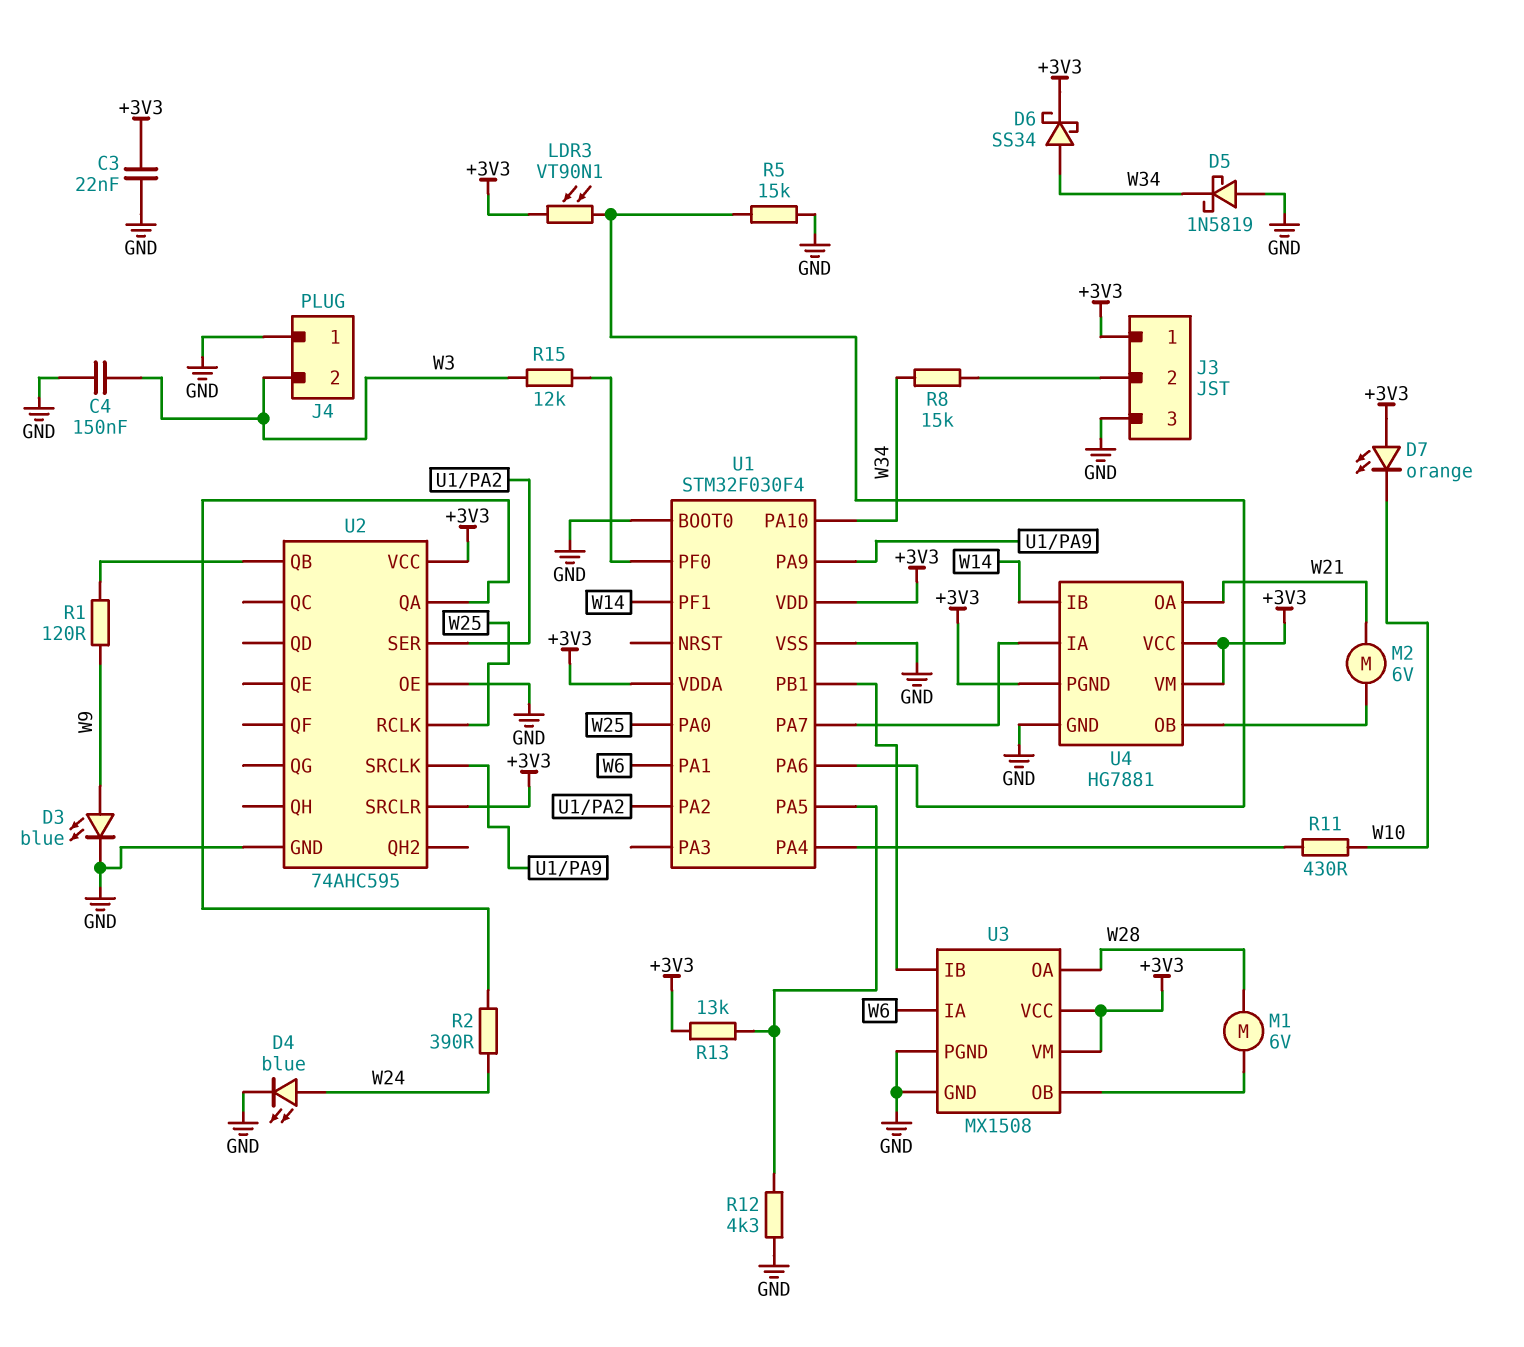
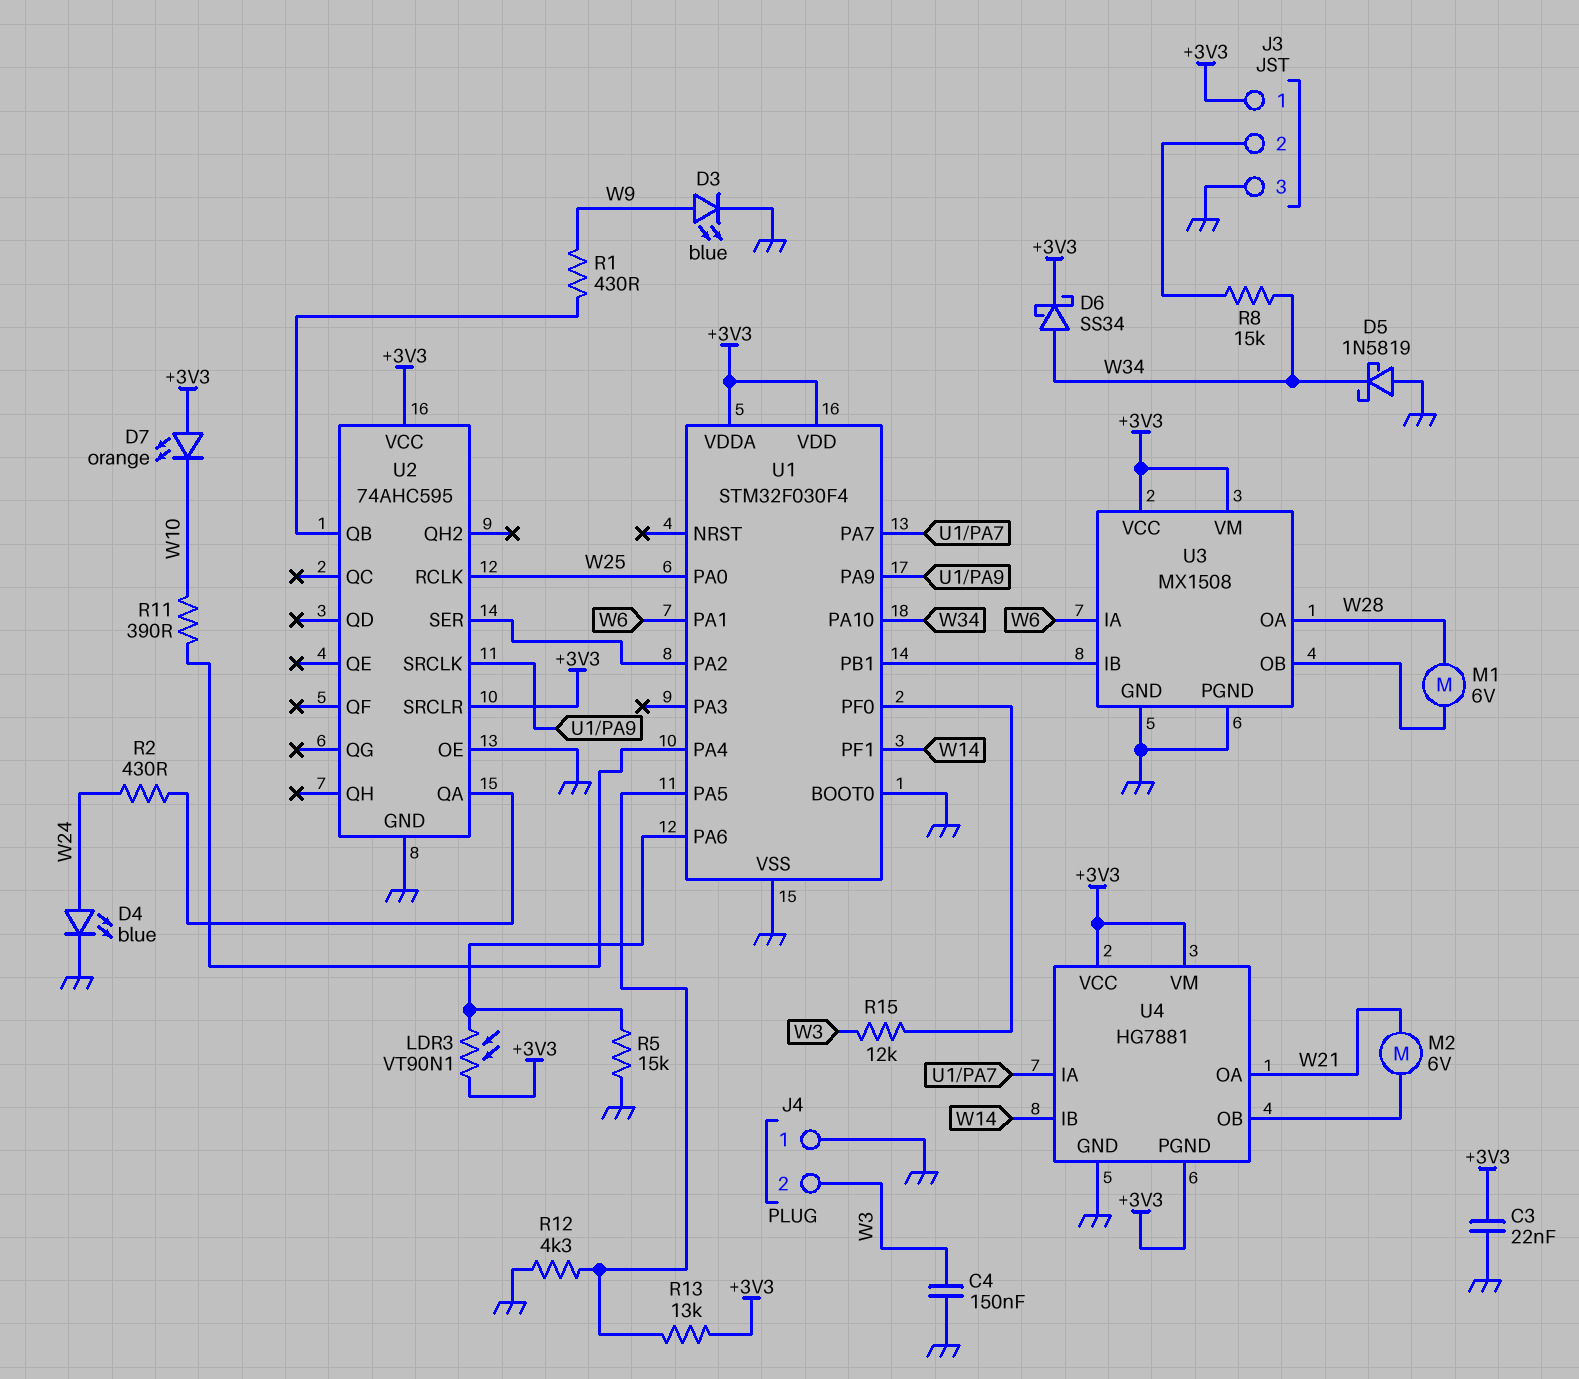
R1: 120 (U2/QB, W9) -> 430 (U2/QB, W9)
R2: 390 (U2/QA, W24) -> 430 (U2/QA, W24)
R11: 430 (U1/PA4, W10) -> 390 (U1/PA4, W10)

